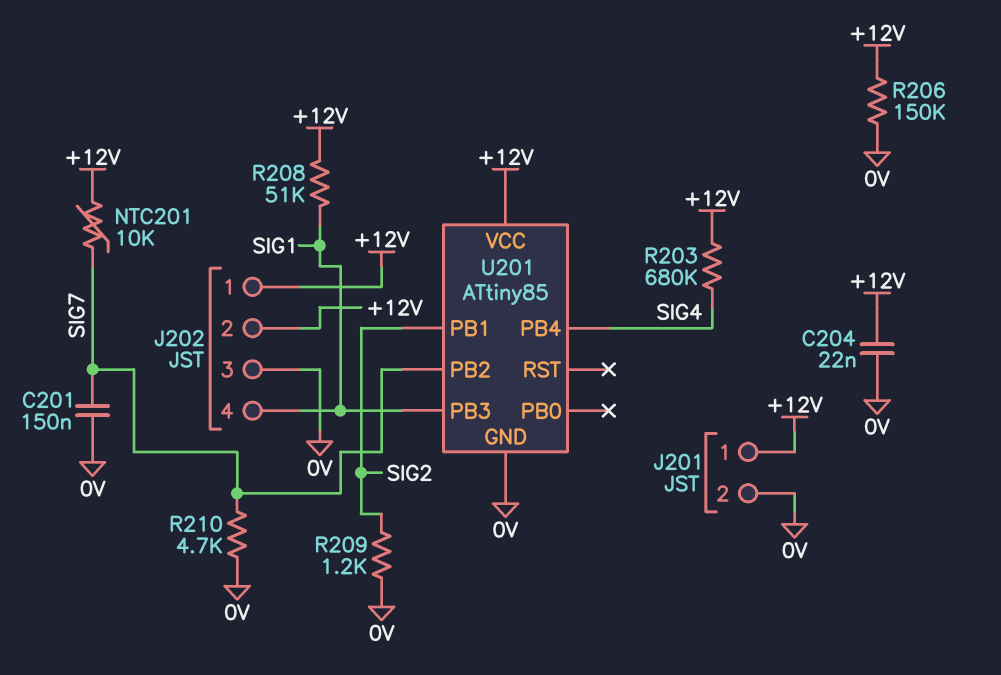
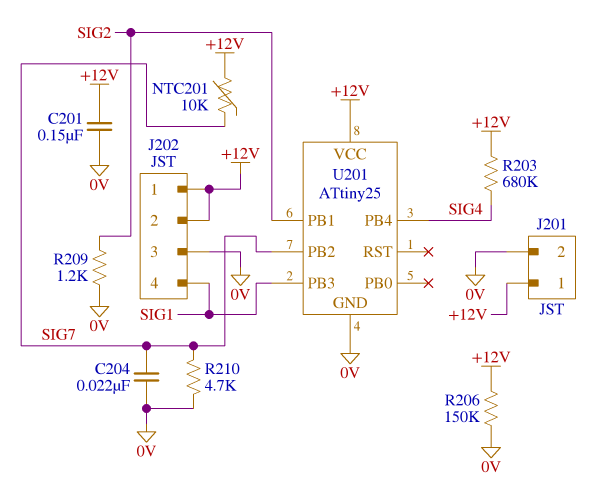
C201: 150nF (0V, SIG7) -> 150nF (+12V, 0V)
C204: 22nF (+12V, 0V) -> 22nF (0V, SIG7)
R208: 51k (+12V, SIG1) -> none
U201: ATtiny85 -> ATtiny25

